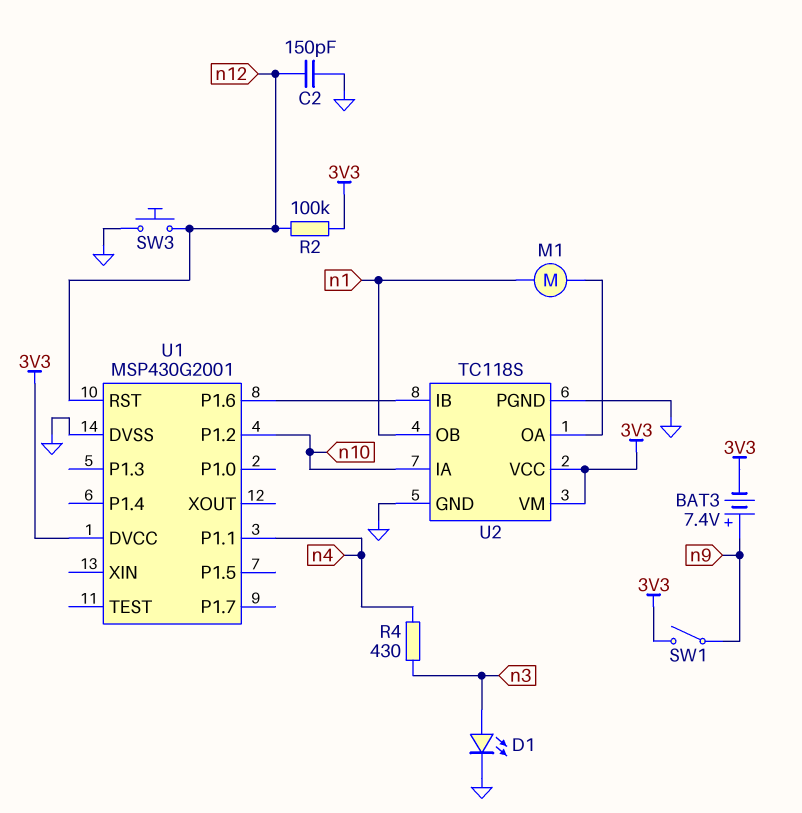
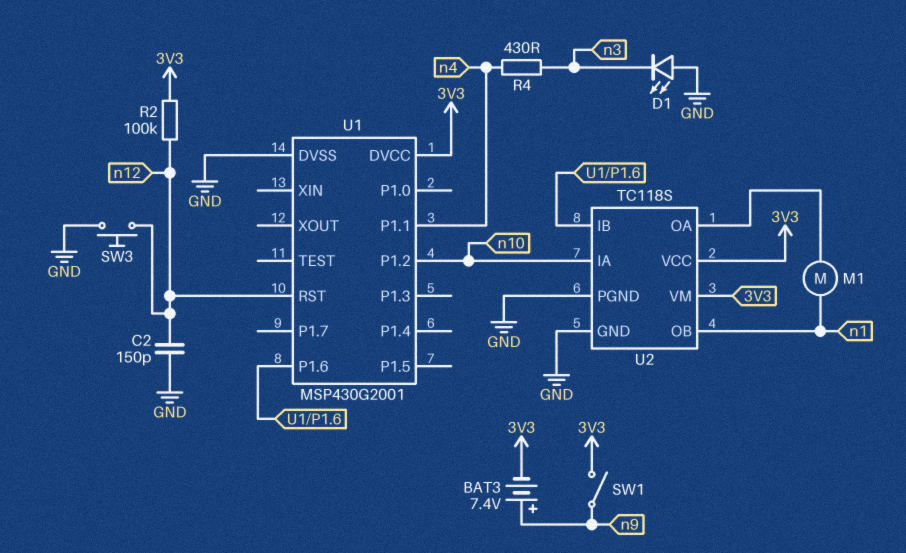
D1: LED (A n3, K GND) -> LED (A GND, K n3)

